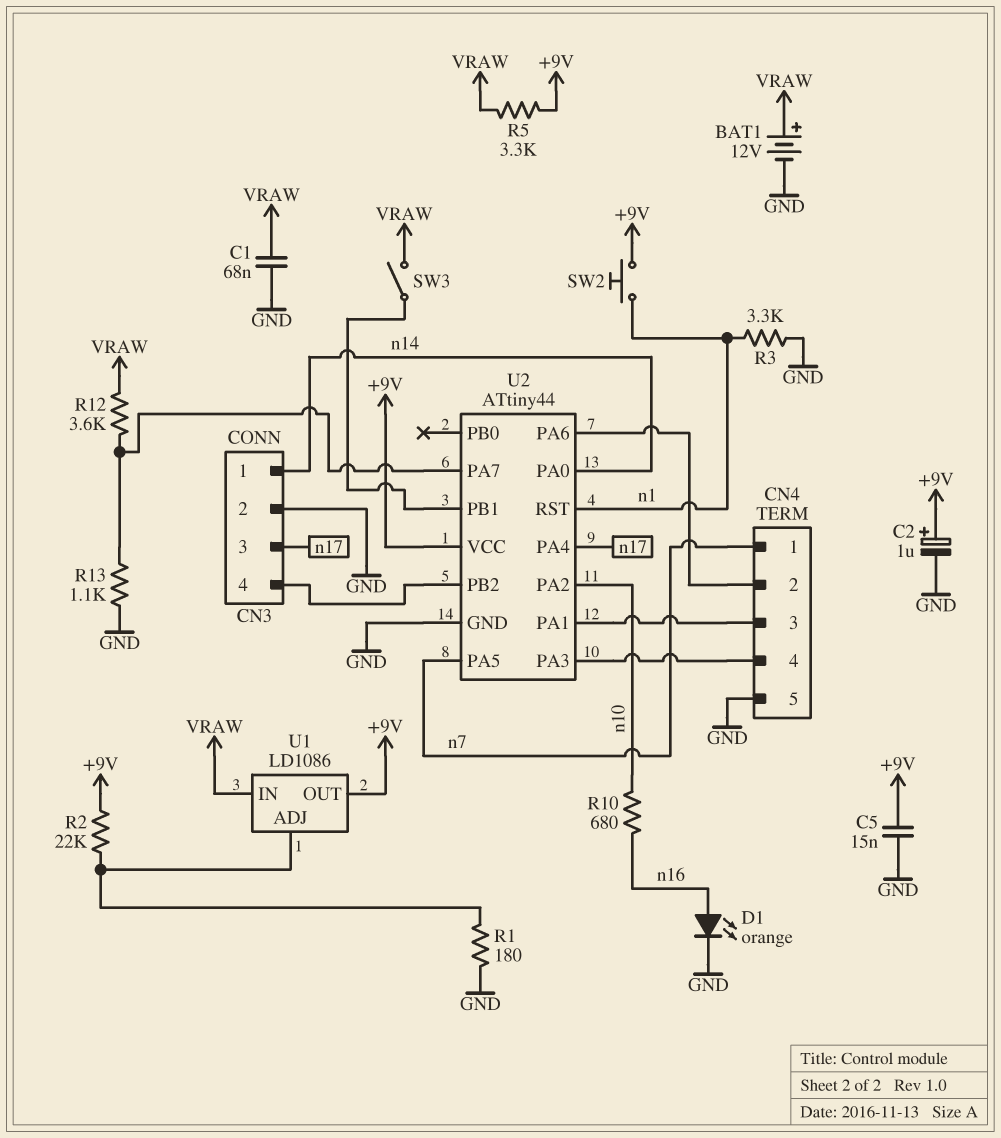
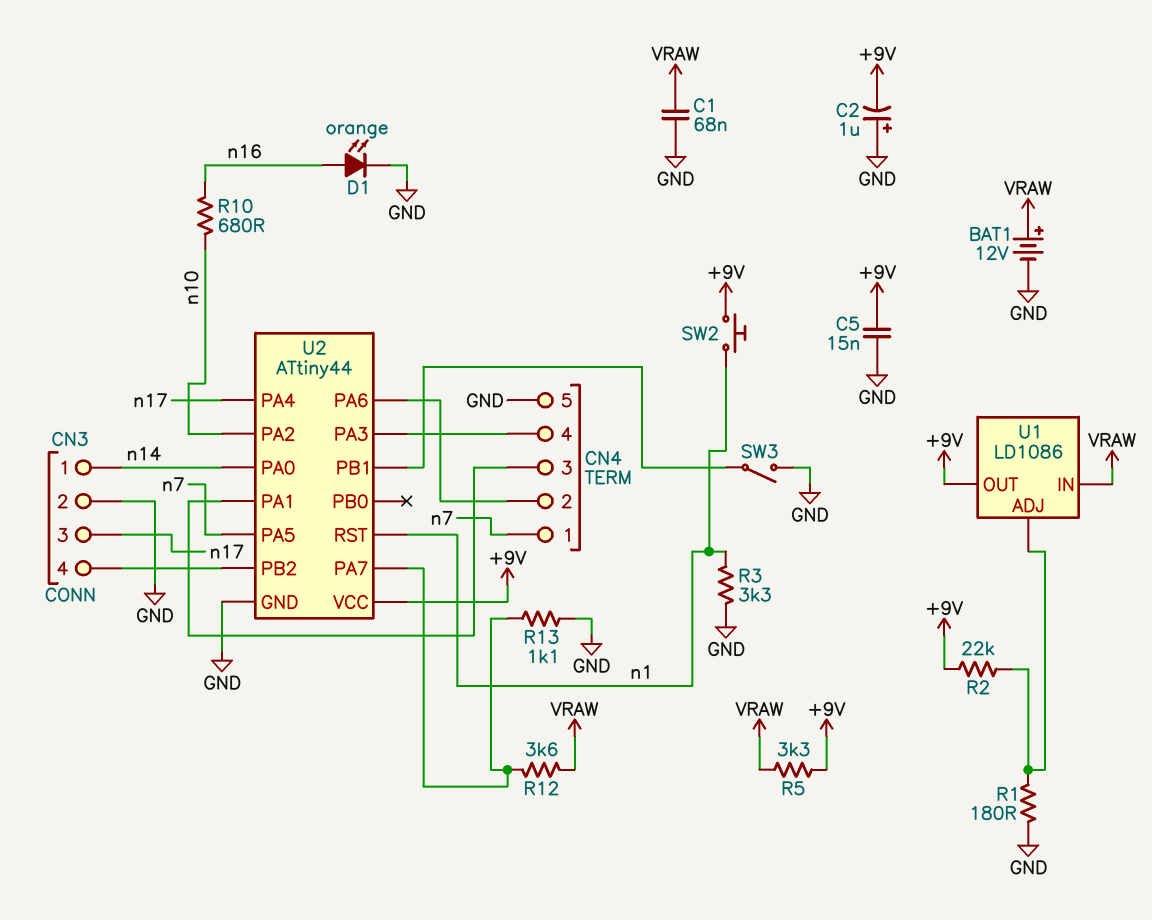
C2: 1uF (plus +9V, minus GND) -> 1uF (plus GND, minus +9V)
SW3: switch (U2/PB1, VRAW) -> switch (GND, U2/PB1)

